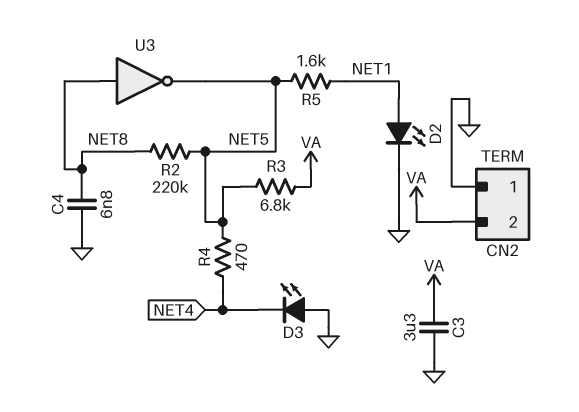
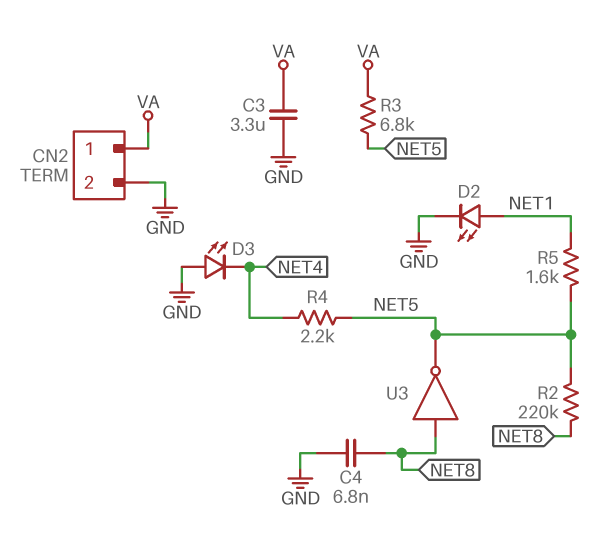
CN2 pin 1: GND -> VA
CN2 pin 2: VA -> GND
R4: 470 (NET4, NET5) -> 2.2k (NET4, NET5)

